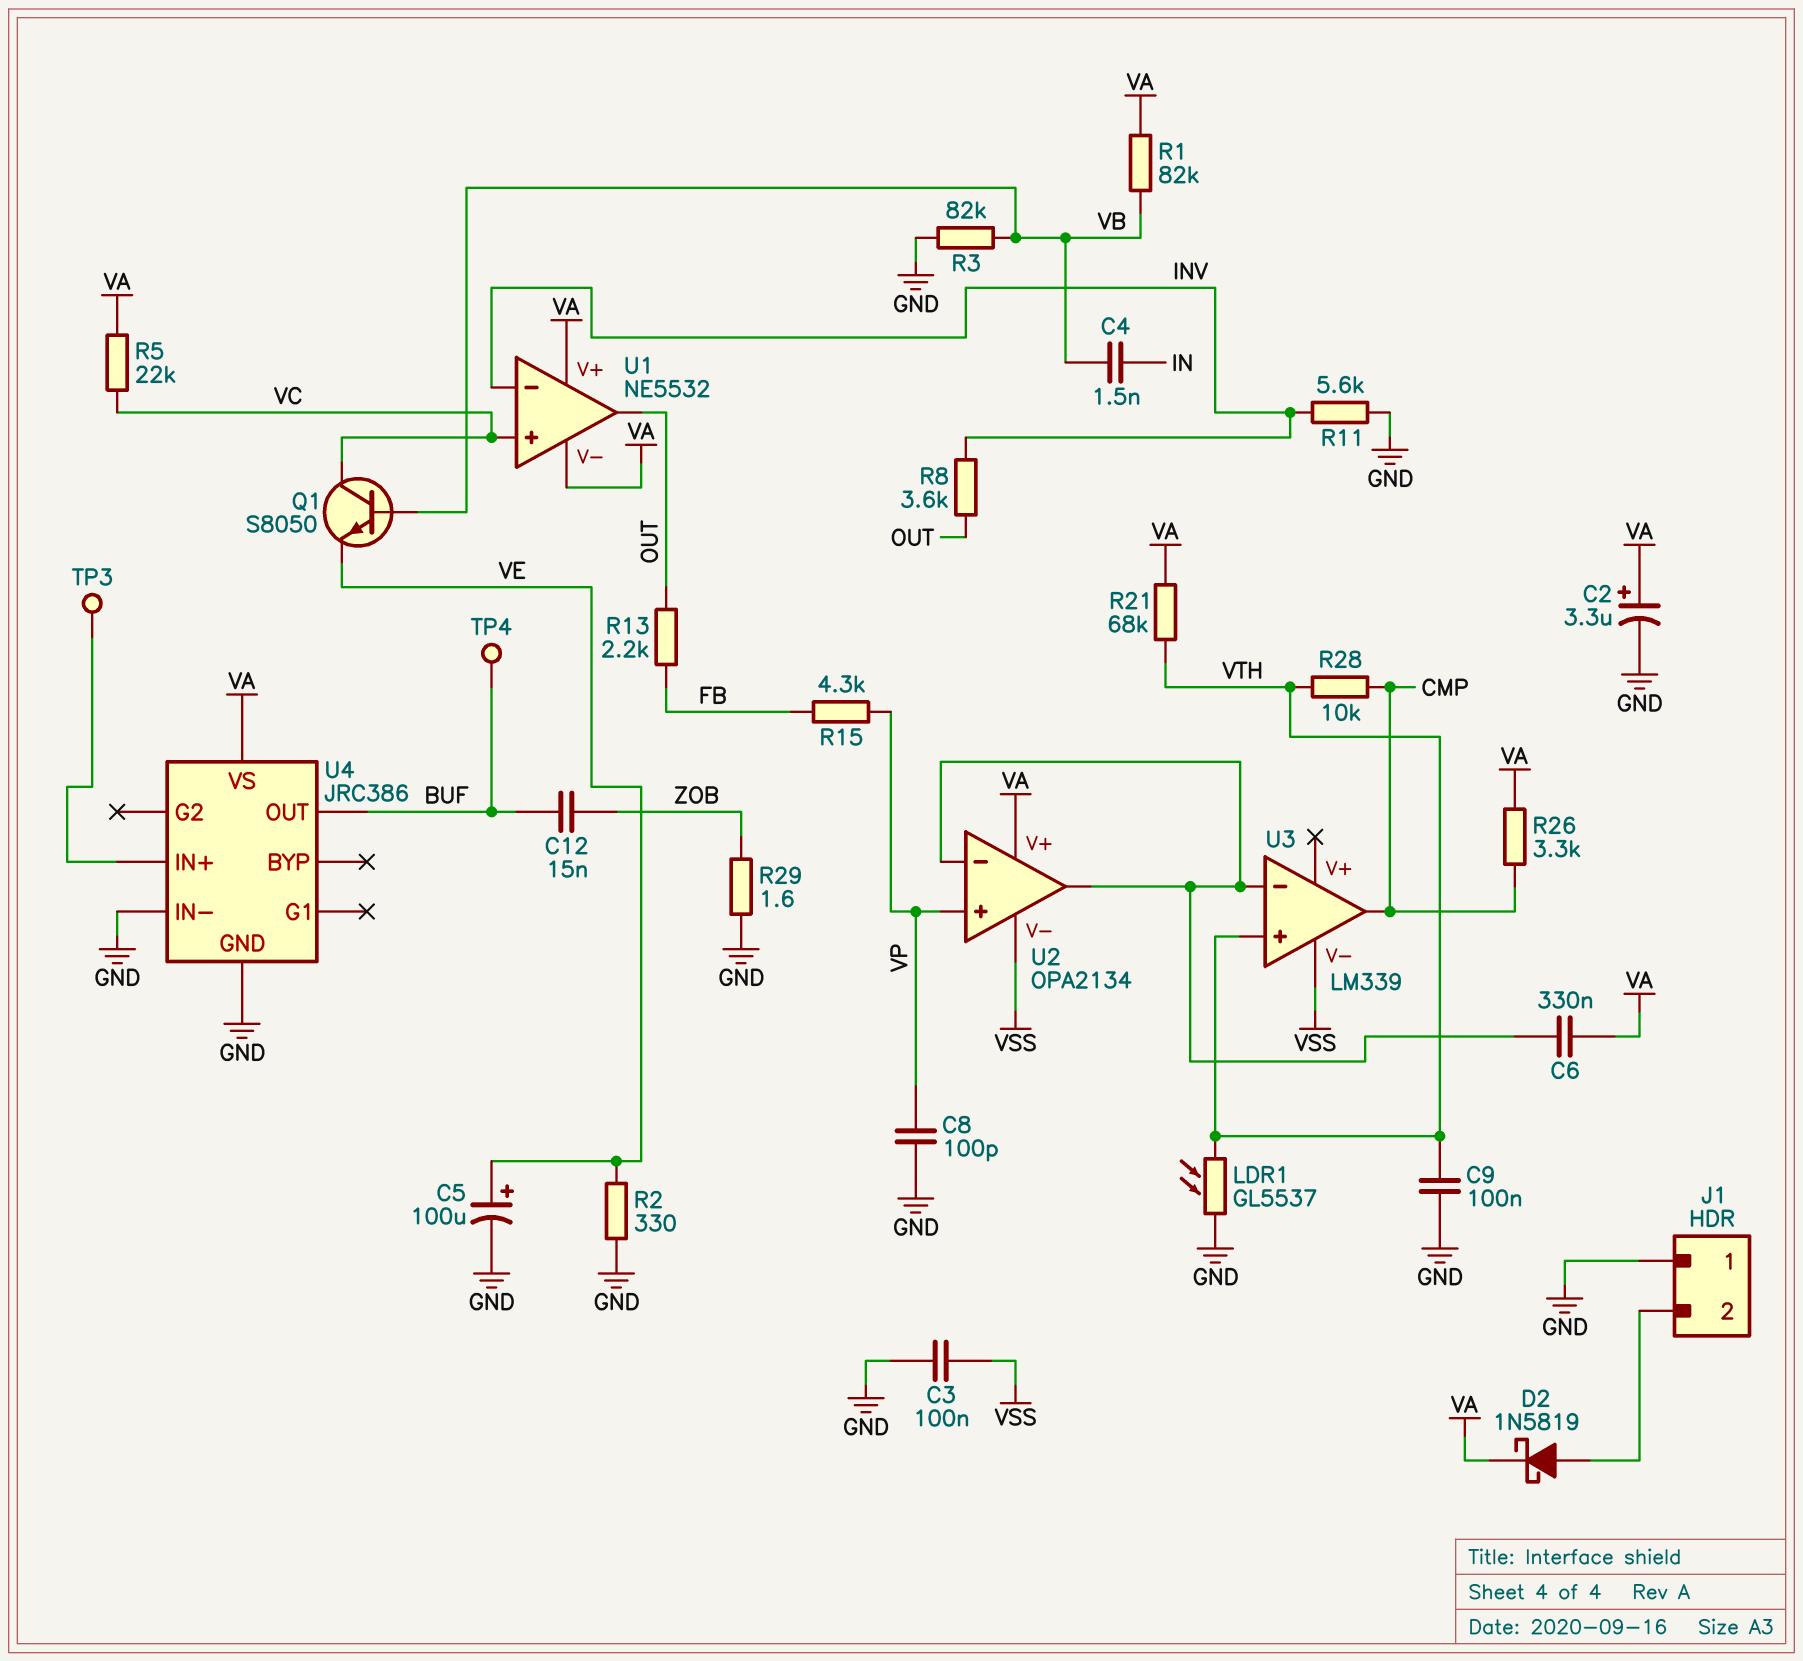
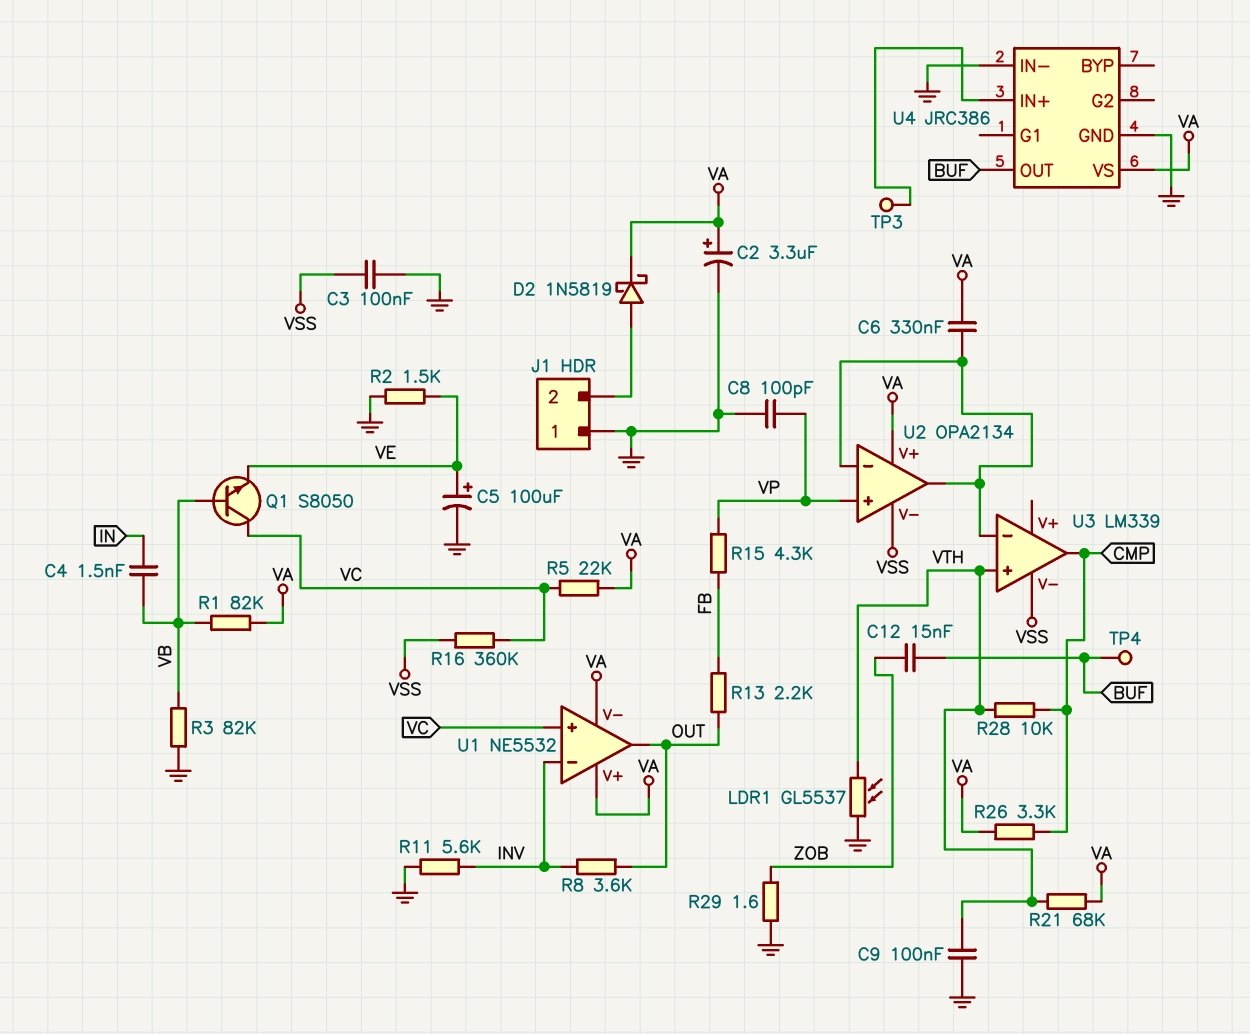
R2: 330 (GND, VE) -> 1.5k (GND, VE)
R16: none -> 360k (VC, VSS)

